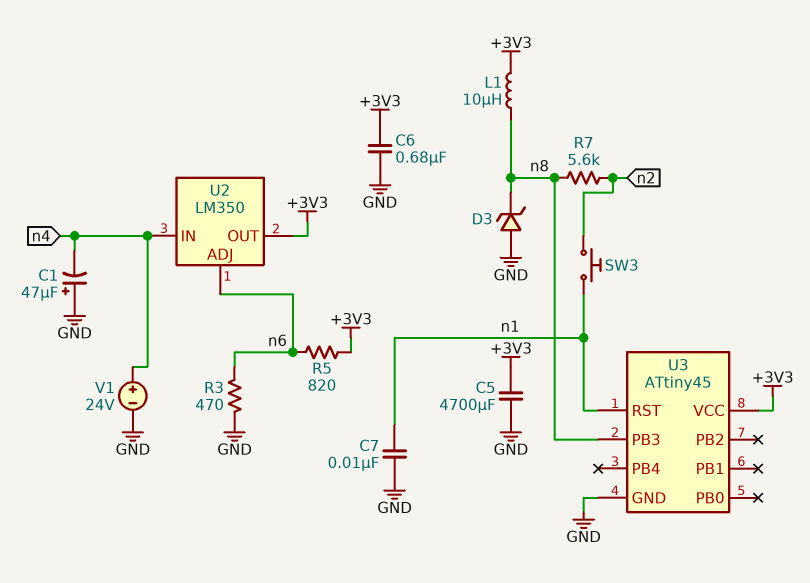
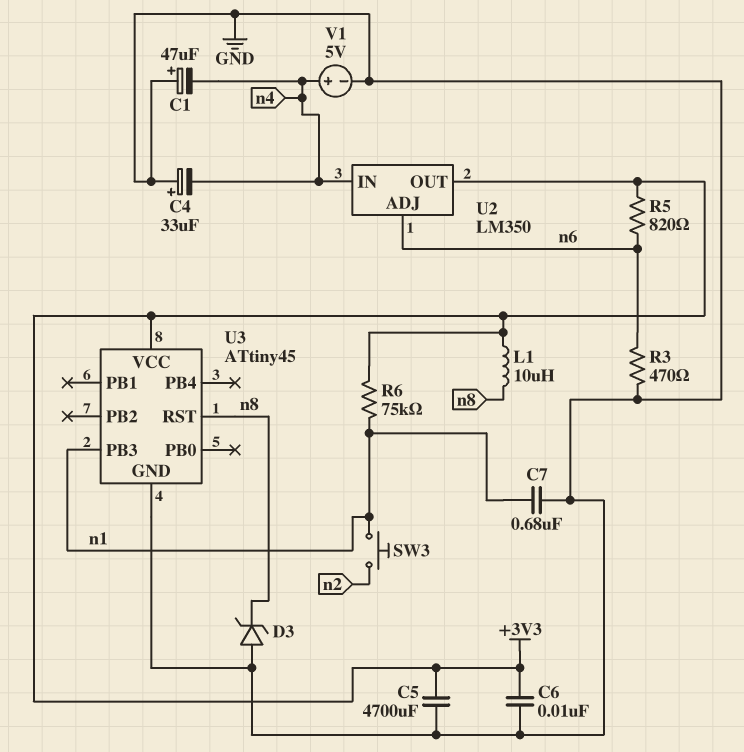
C4: none -> 33uF (plus GND, minus n4)
C6: 680nF (+3V3, GND) -> 10nF (+3V3, GND)
C7: 10nF (GND, n1) -> 680nF (GND, n1)
R6: none -> 75k (+3V3, n1)
R7: 5.6k (n2, n8) -> none
U3 pin PB3: n8 -> n1
U3 pin RST: n1 -> n8
V1: 24V (plus n4, minus GND) -> 5V (plus n4, minus GND)

